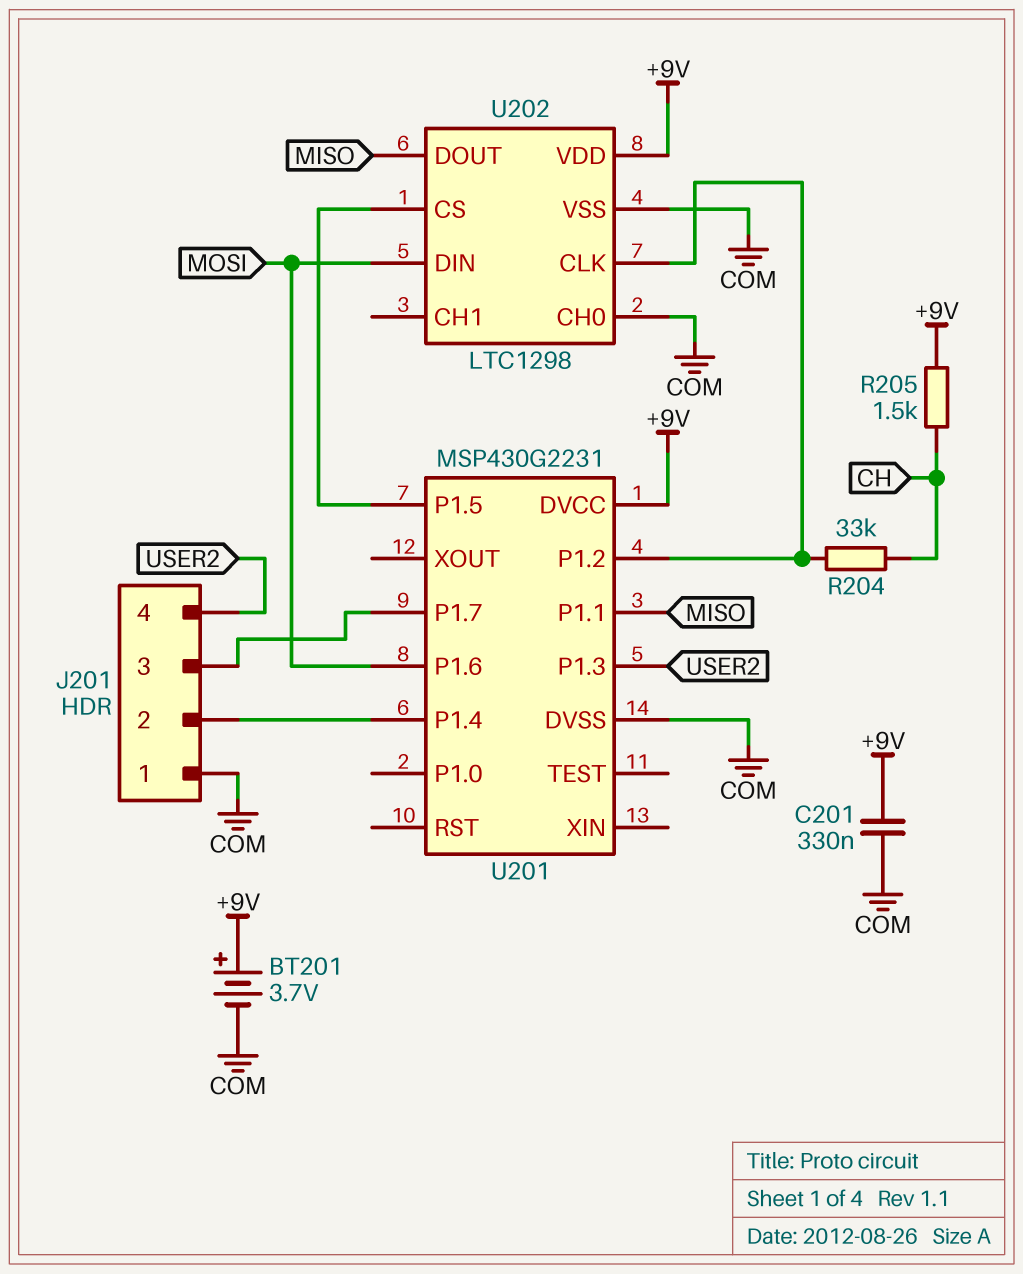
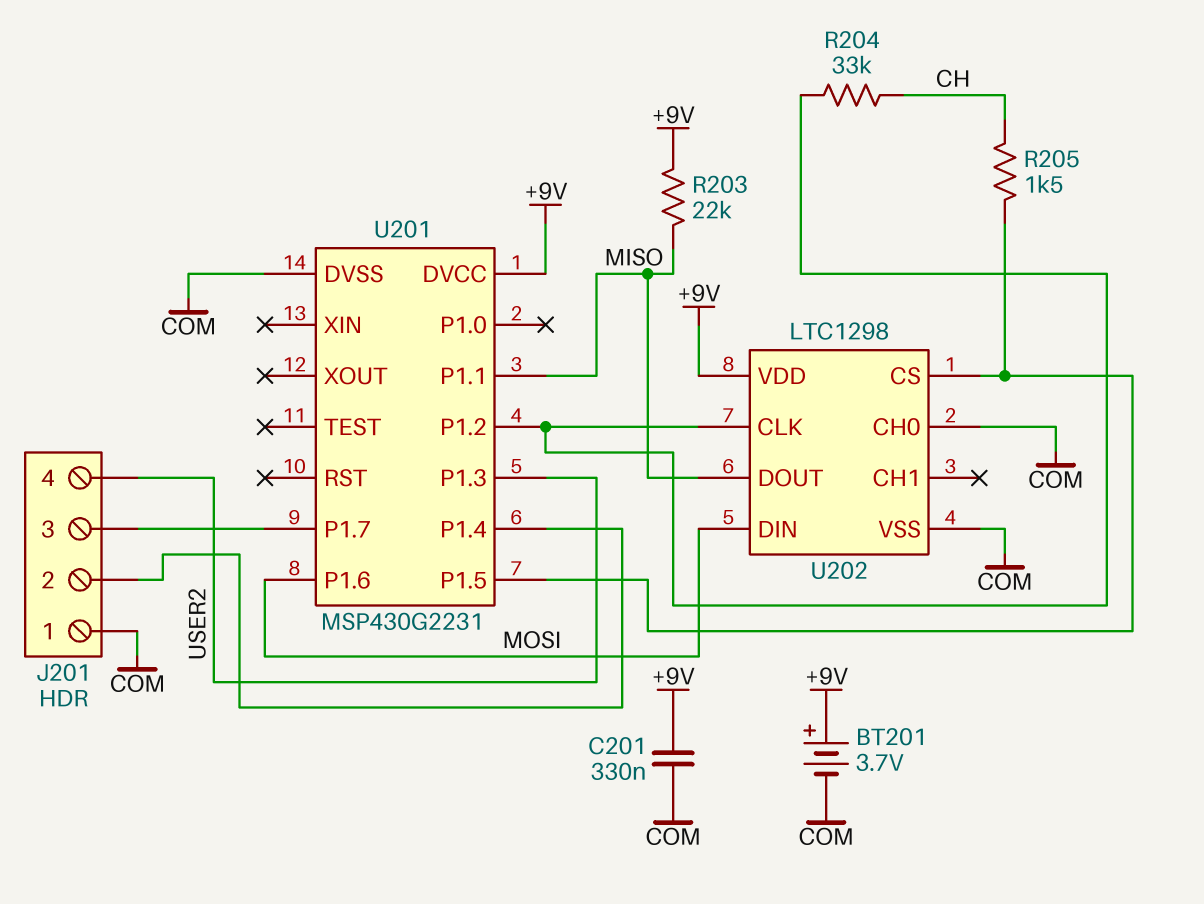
R203: none -> 22k (+9V, MISO)
R205: 1.5k (+9V, CH) -> 1.5k (CH, U201/P1.5)

